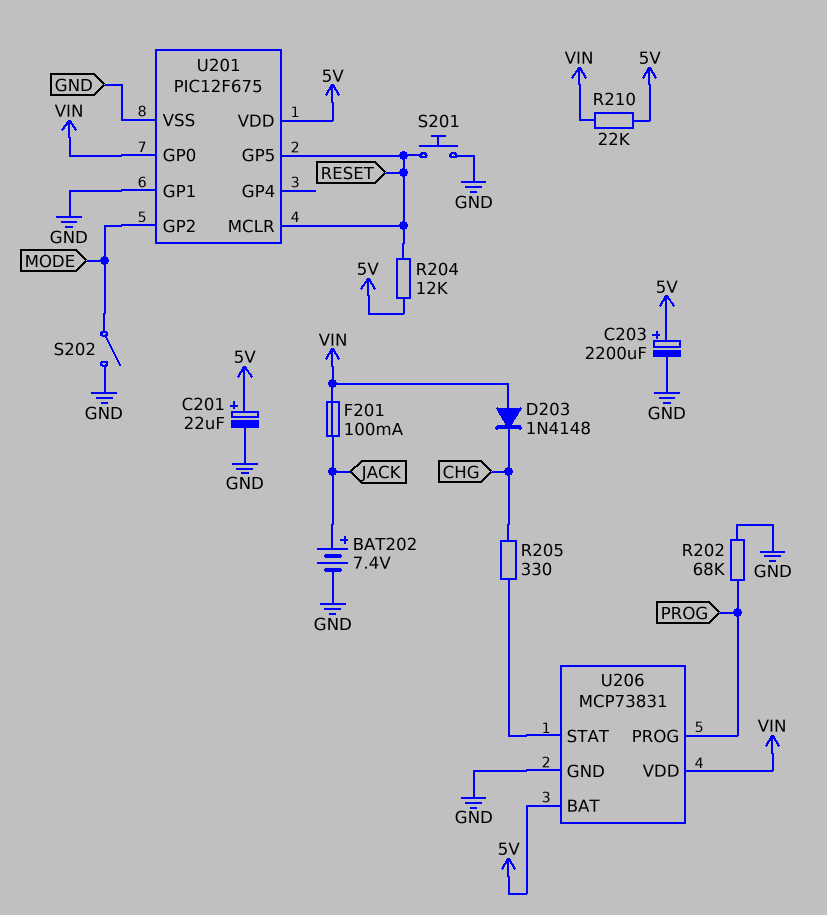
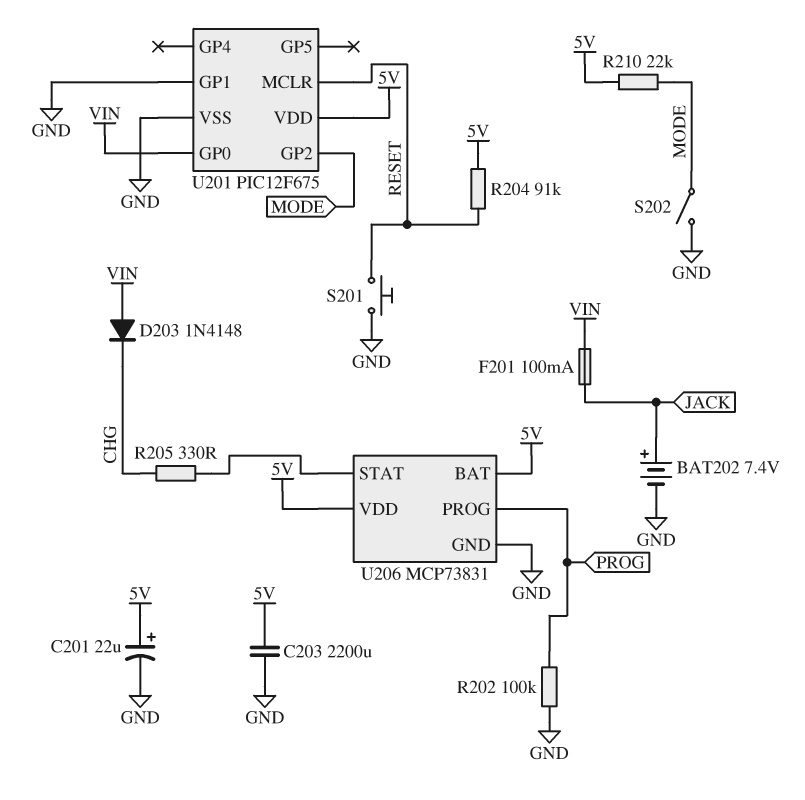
C203: 2200uF (plus 5V, minus GND) -> 2200uF (5V, GND)
R202: 68k (GND, PROG) -> 100k (GND, PROG)
R204: 12k (5V, RESET) -> 91k (5V, RESET)
R210: 22k (5V, VIN) -> 22k (5V, MODE)
U201 pin GP5: RESET -> none
U206 pin VDD: VIN -> 5V

